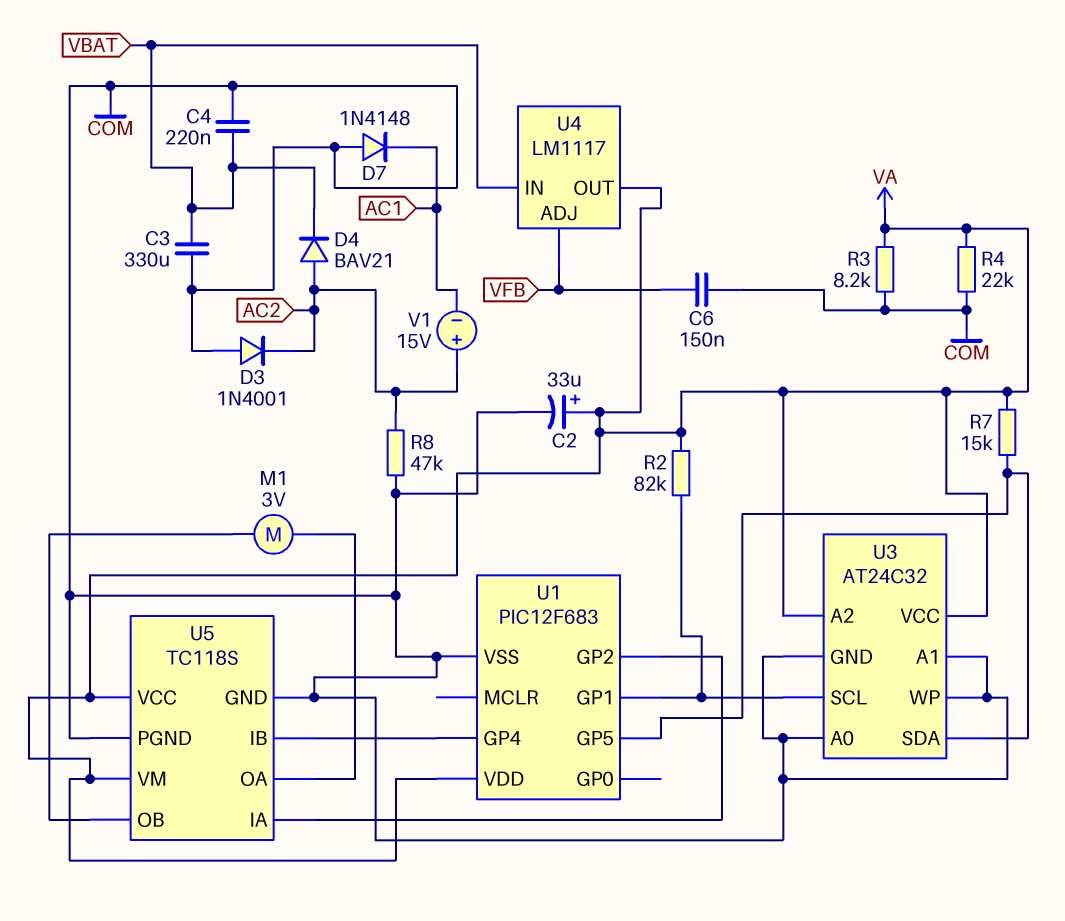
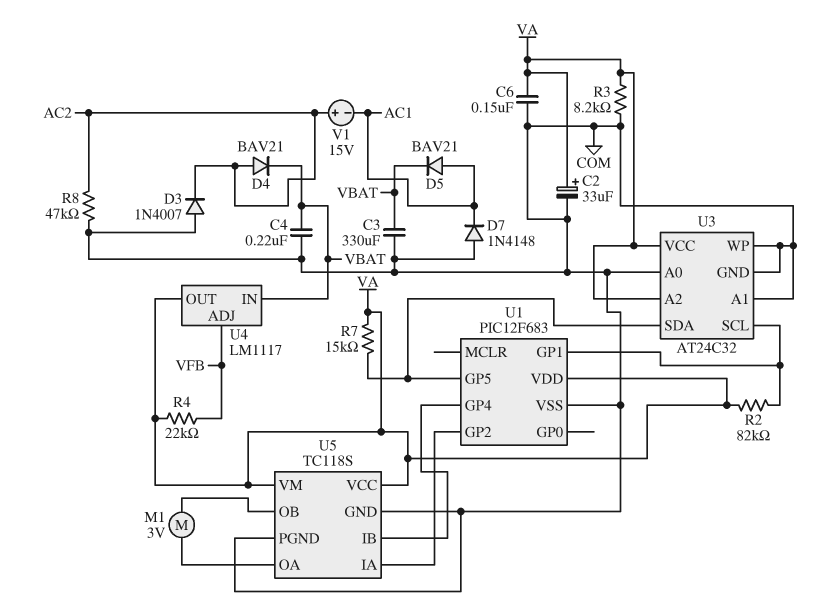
C6: 150nF (COM, VFB) -> 150nF (COM, VA)
D3: diode 1N4001 (A COM, K AC2) -> diode 1N4007 (A COM, K AC2)
D5: none -> diode BAV21 (A AC1, K VBAT)
R4: 22k (COM, VA) -> 22k (VA, VFB)

